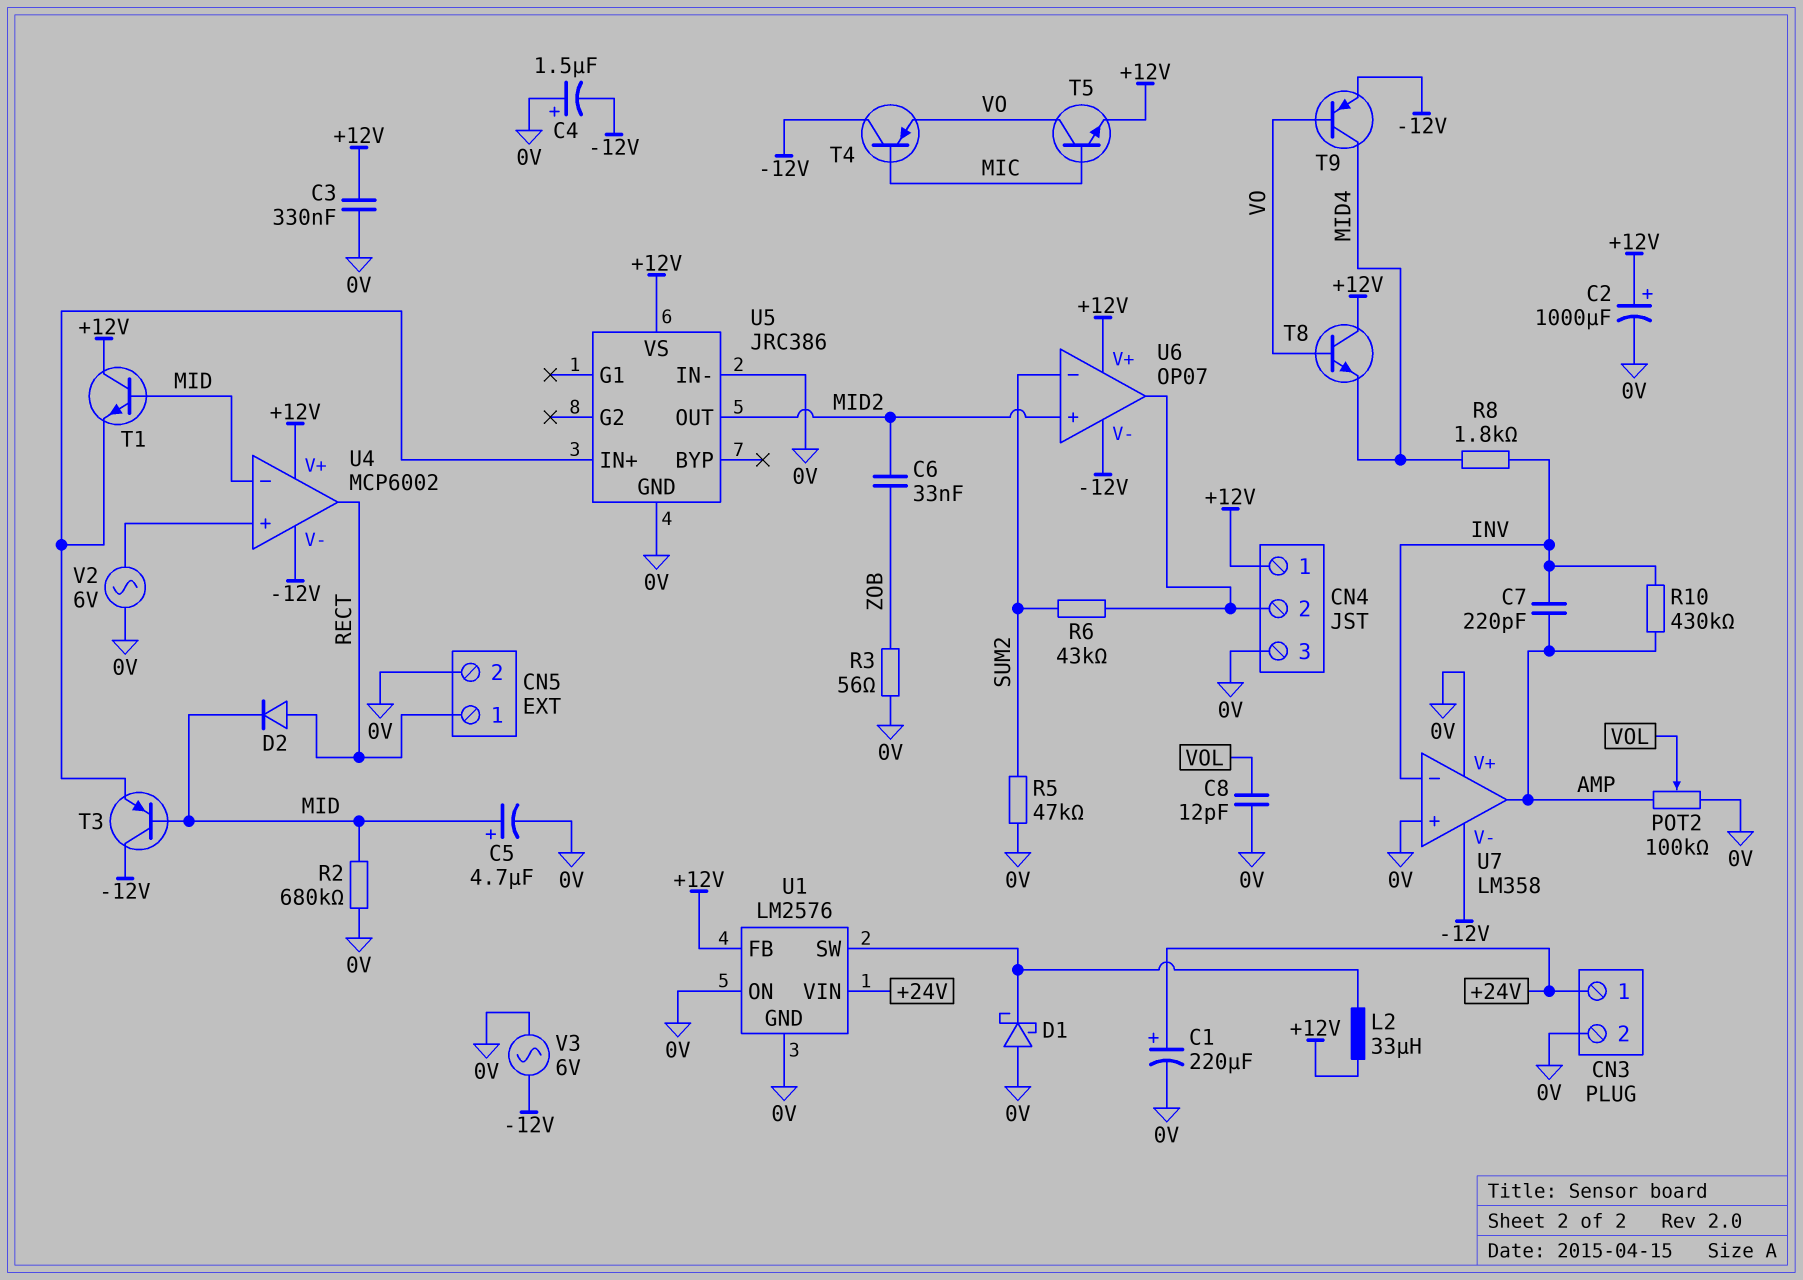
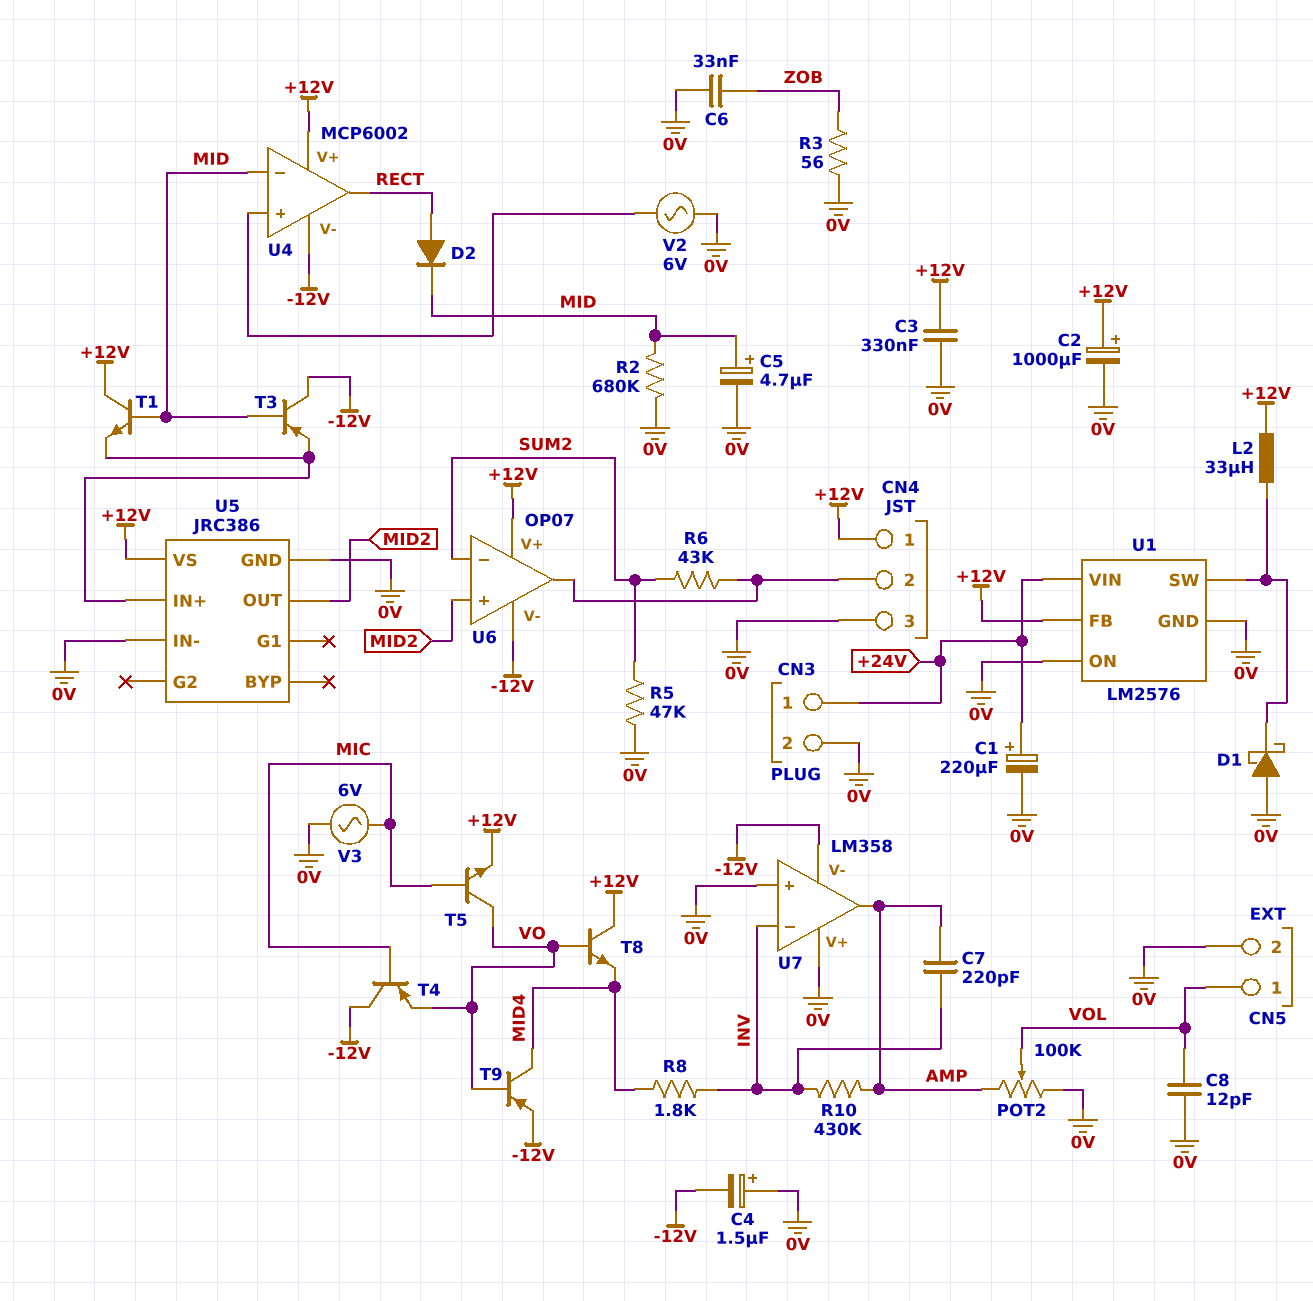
C6: 33nF (MID2, ZOB) -> 33nF (0V, ZOB)
CN5 pin 1: RECT -> VOL
V3: AC 6V (-12V, 0V) -> AC 6V (0V, MIC)

